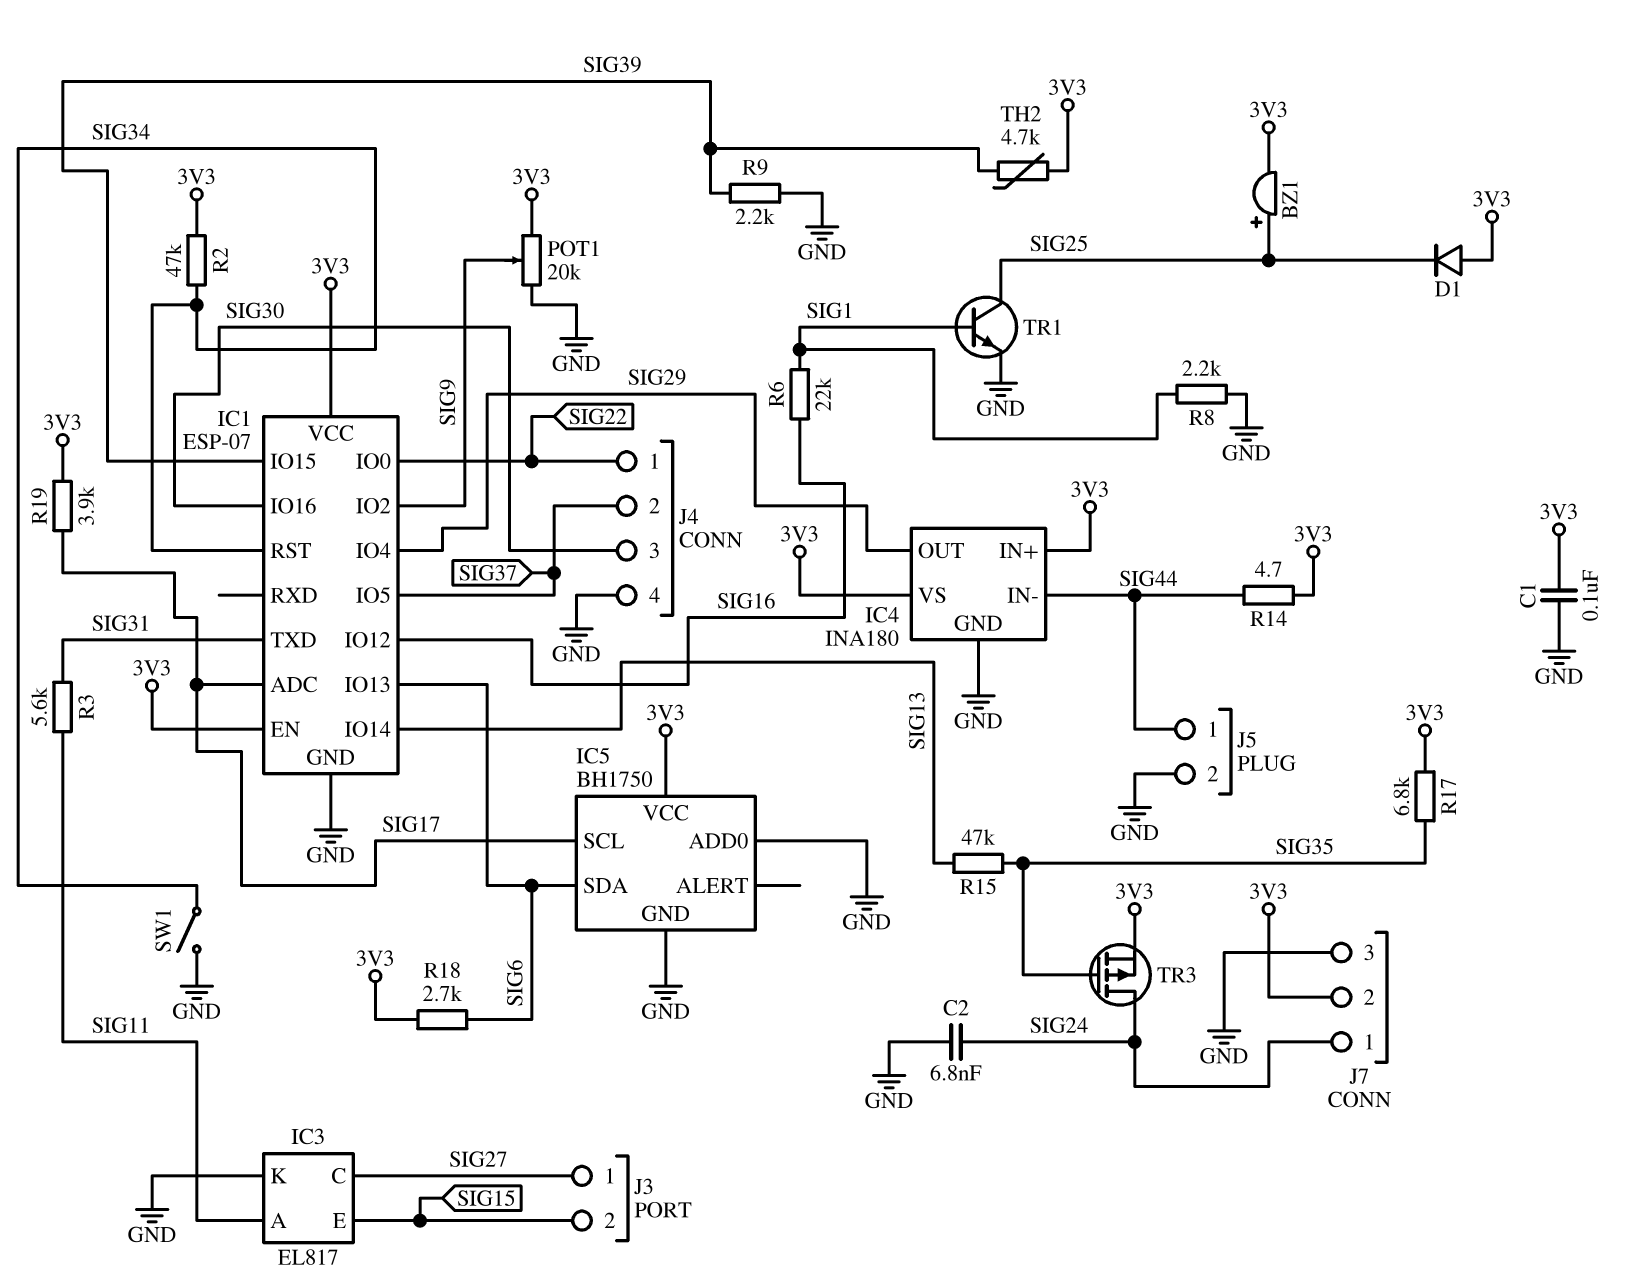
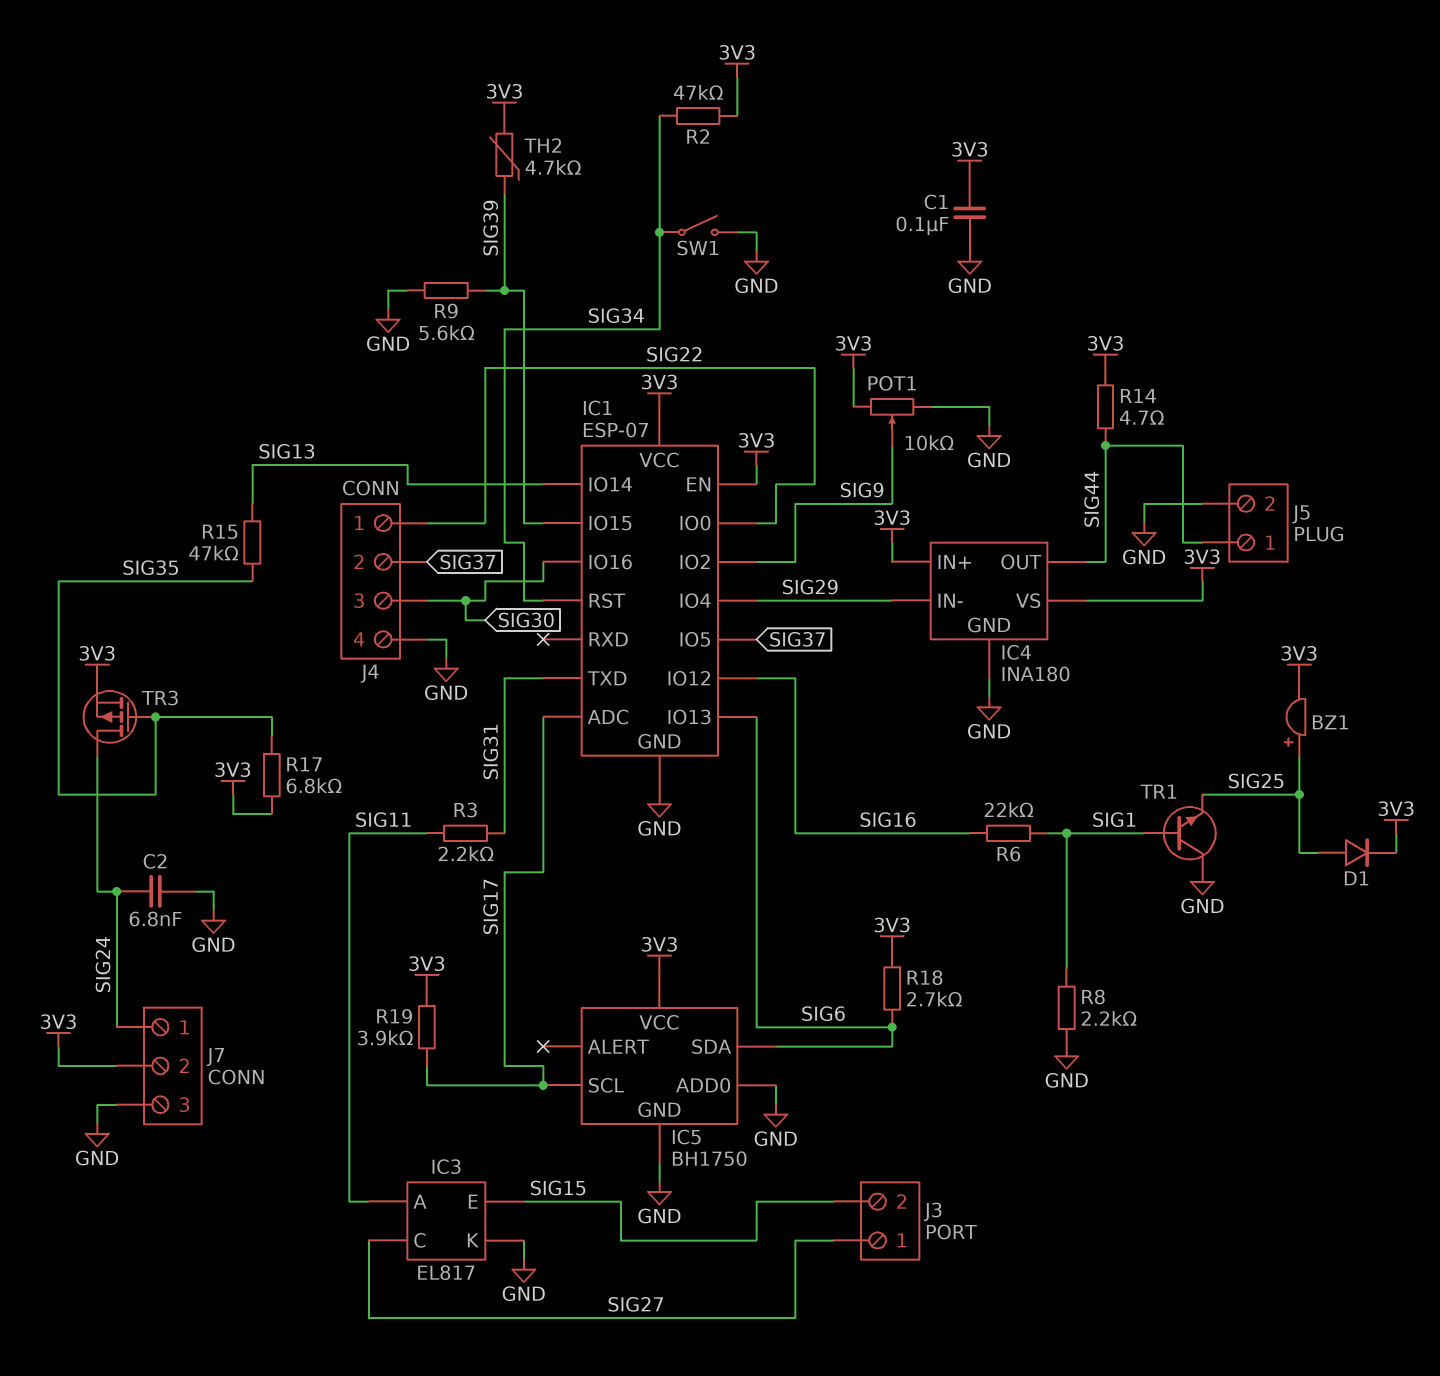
D1: diode (A 3V3, K SIG25) -> diode (A SIG25, K 3V3)
IC4 pin IN-: SIG44 -> SIG29
IC4 pin OUT: SIG29 -> SIG44
POT1: 20k (3V3, GND, wiper SIG9) -> 10k (3V3, GND, wiper SIG9)
R3: 5.6k (SIG11, SIG31) -> 2.2k (SIG11, SIG31)
R9: 2.2k (GND, SIG39) -> 5.6k (GND, SIG39)
TR1: NPN (B SIG1, C SIG25, E GND) -> NPN (B SIG1, C GND, E SIG25)

